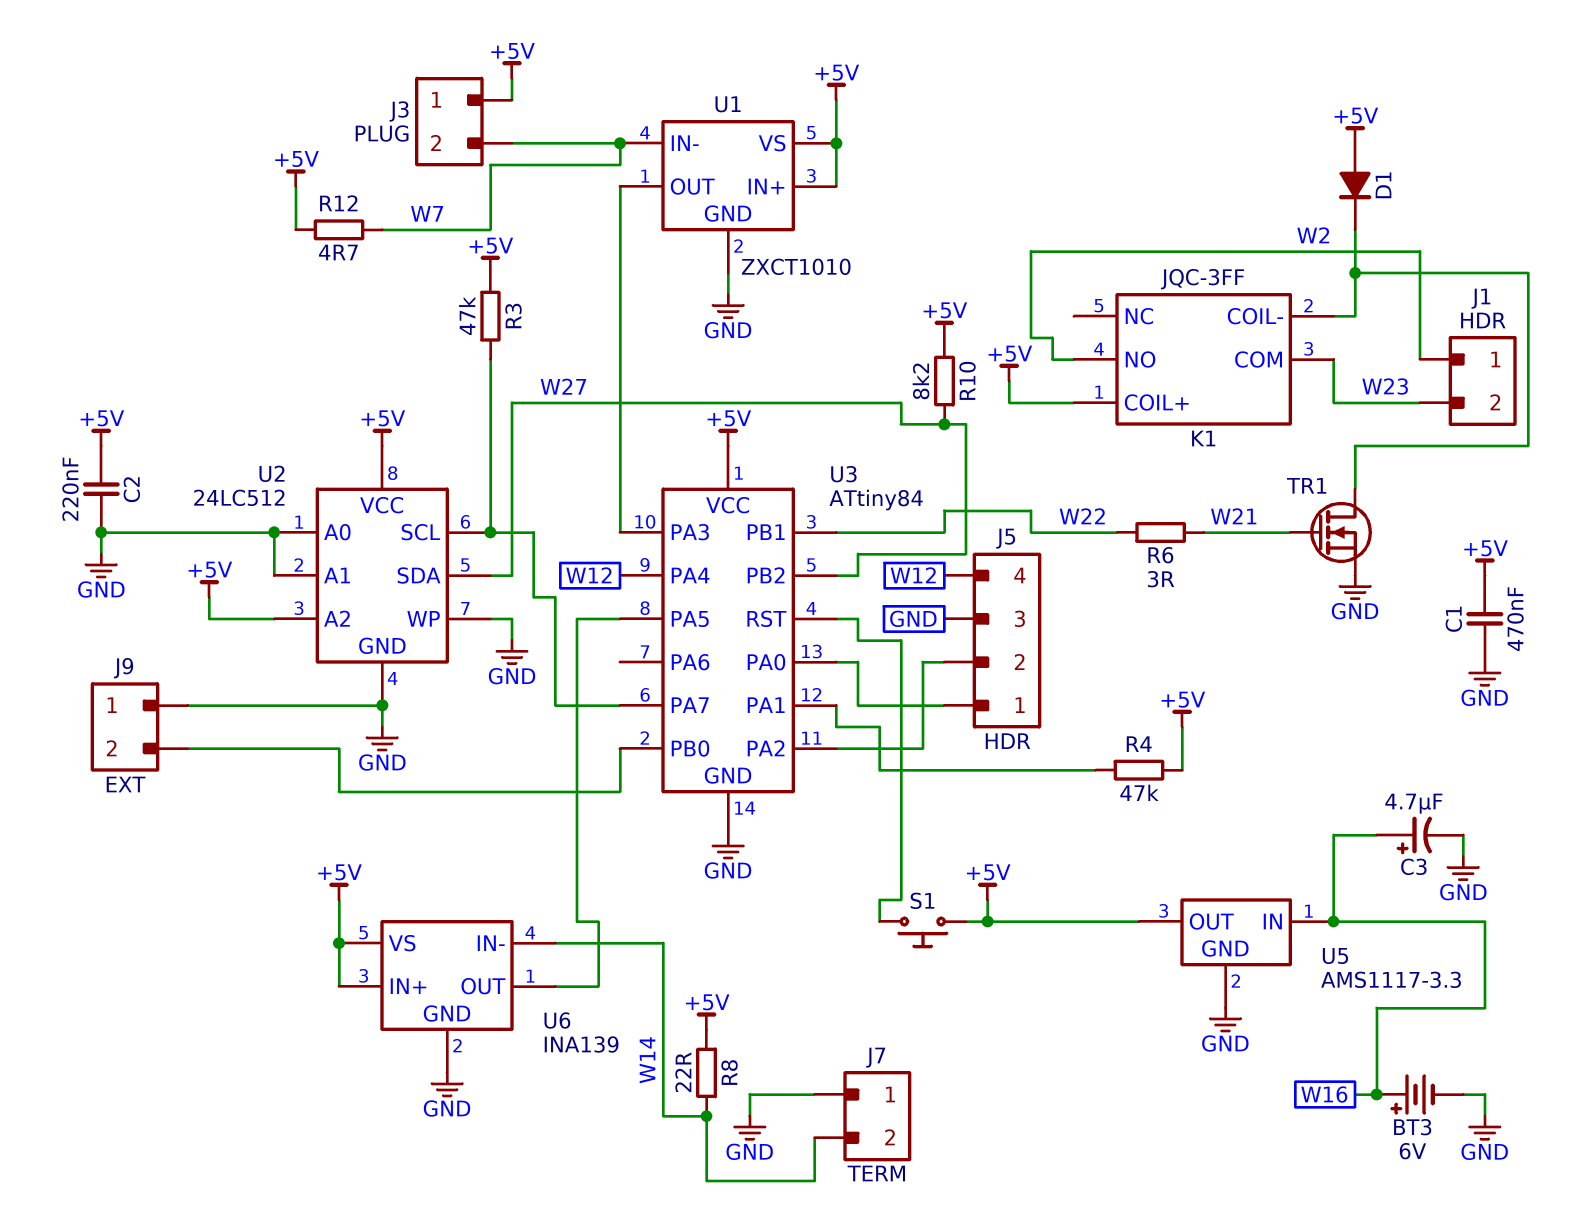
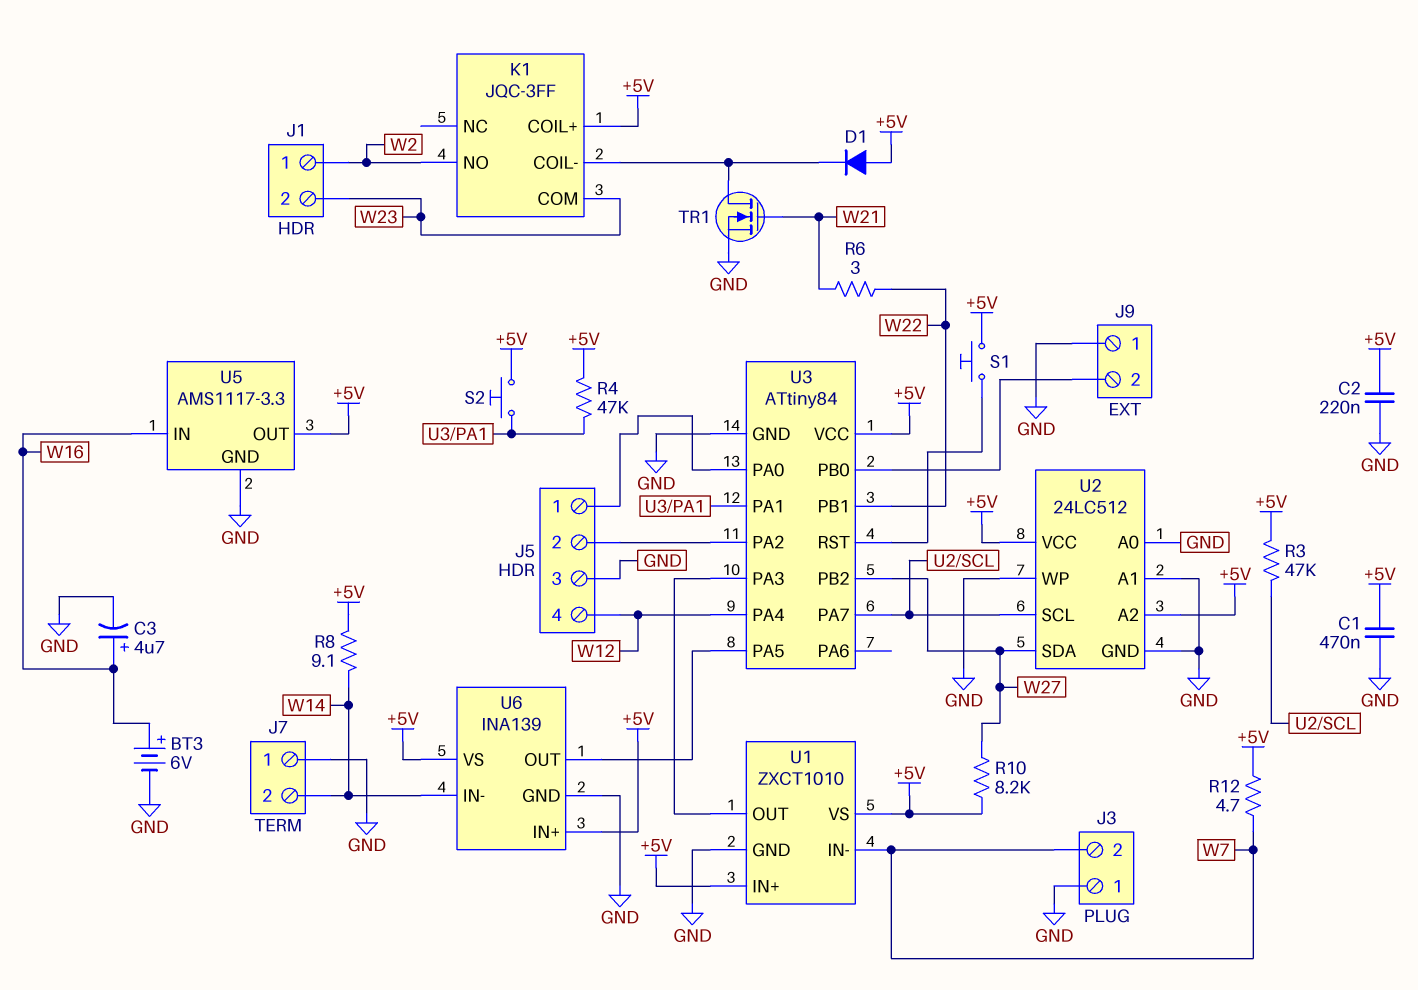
J3 pin 1: +5V -> GND
R8: 22 (+5V, W14) -> 9.1 (+5V, W14)
S2: none -> button (+5V, U3/PA1)

